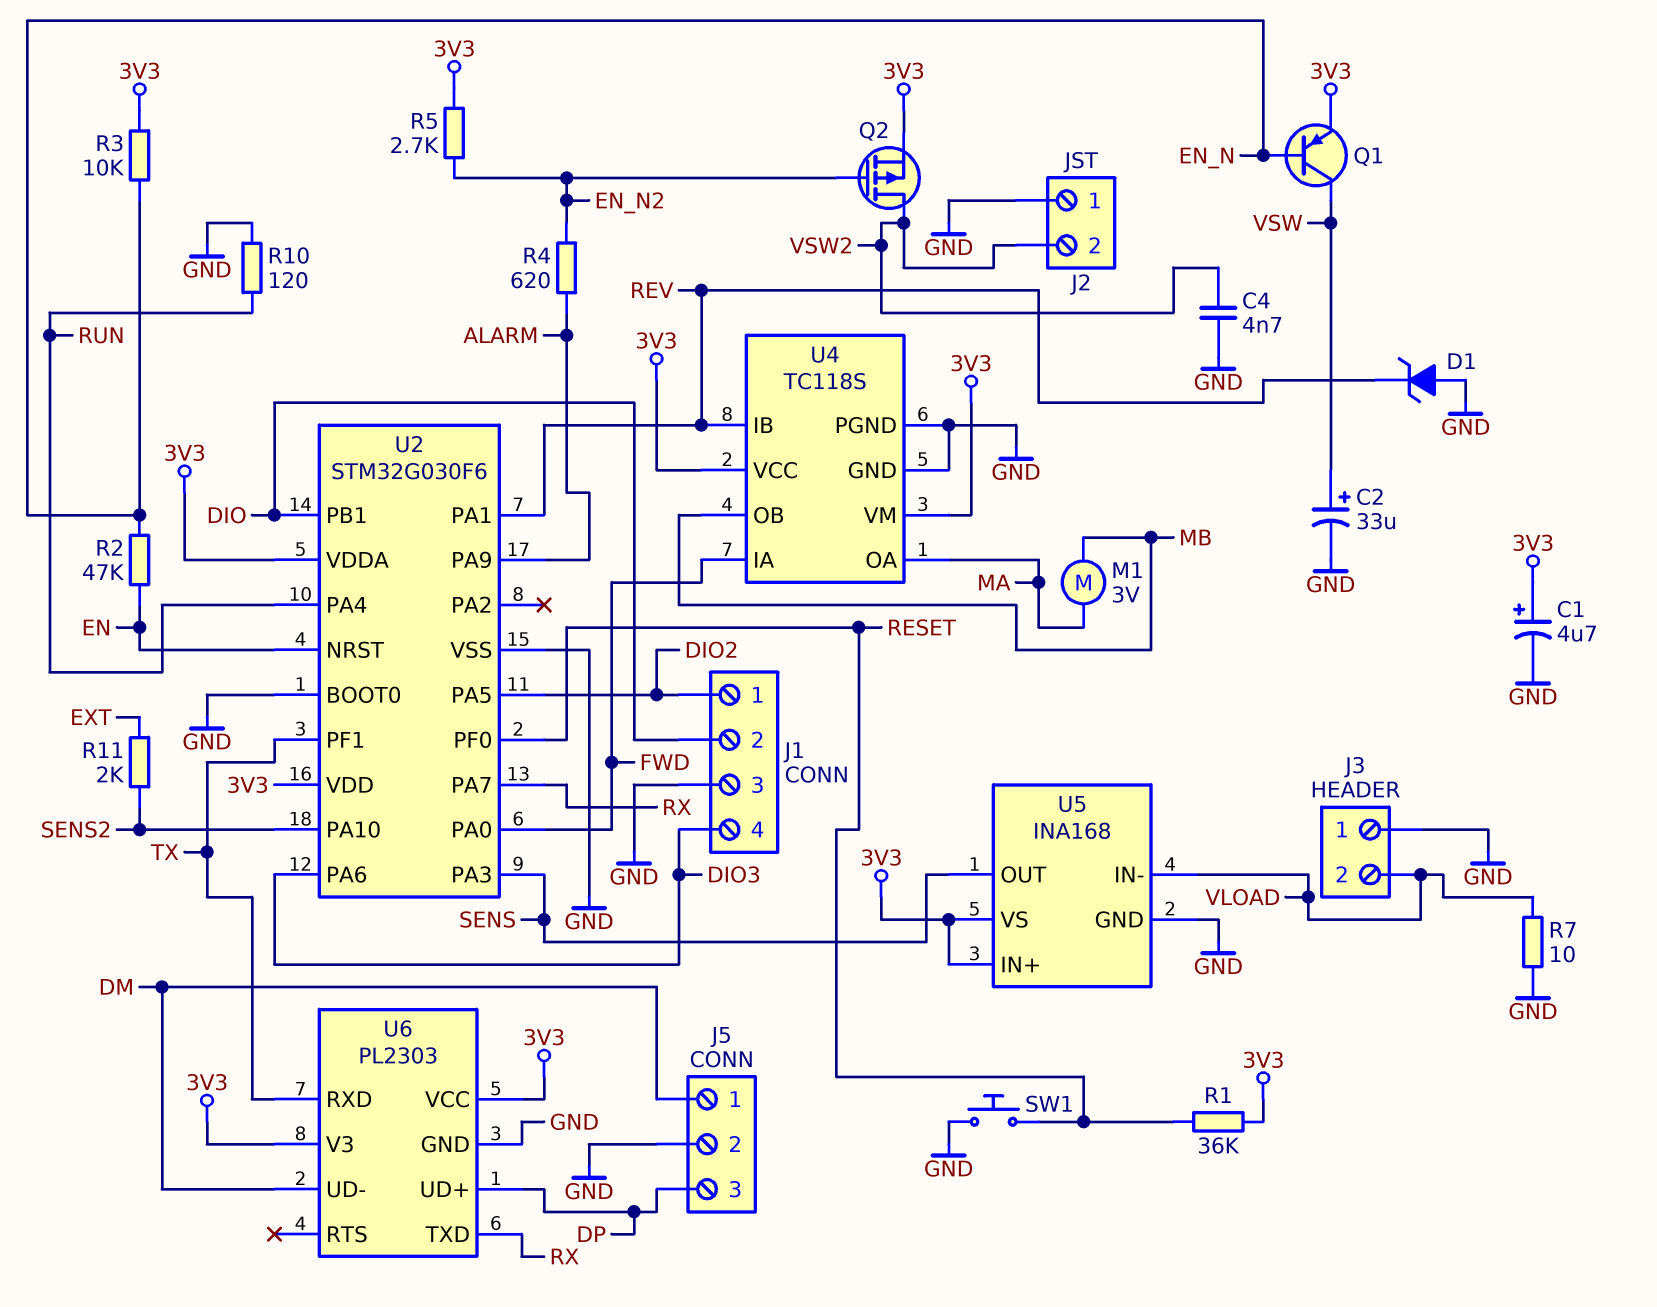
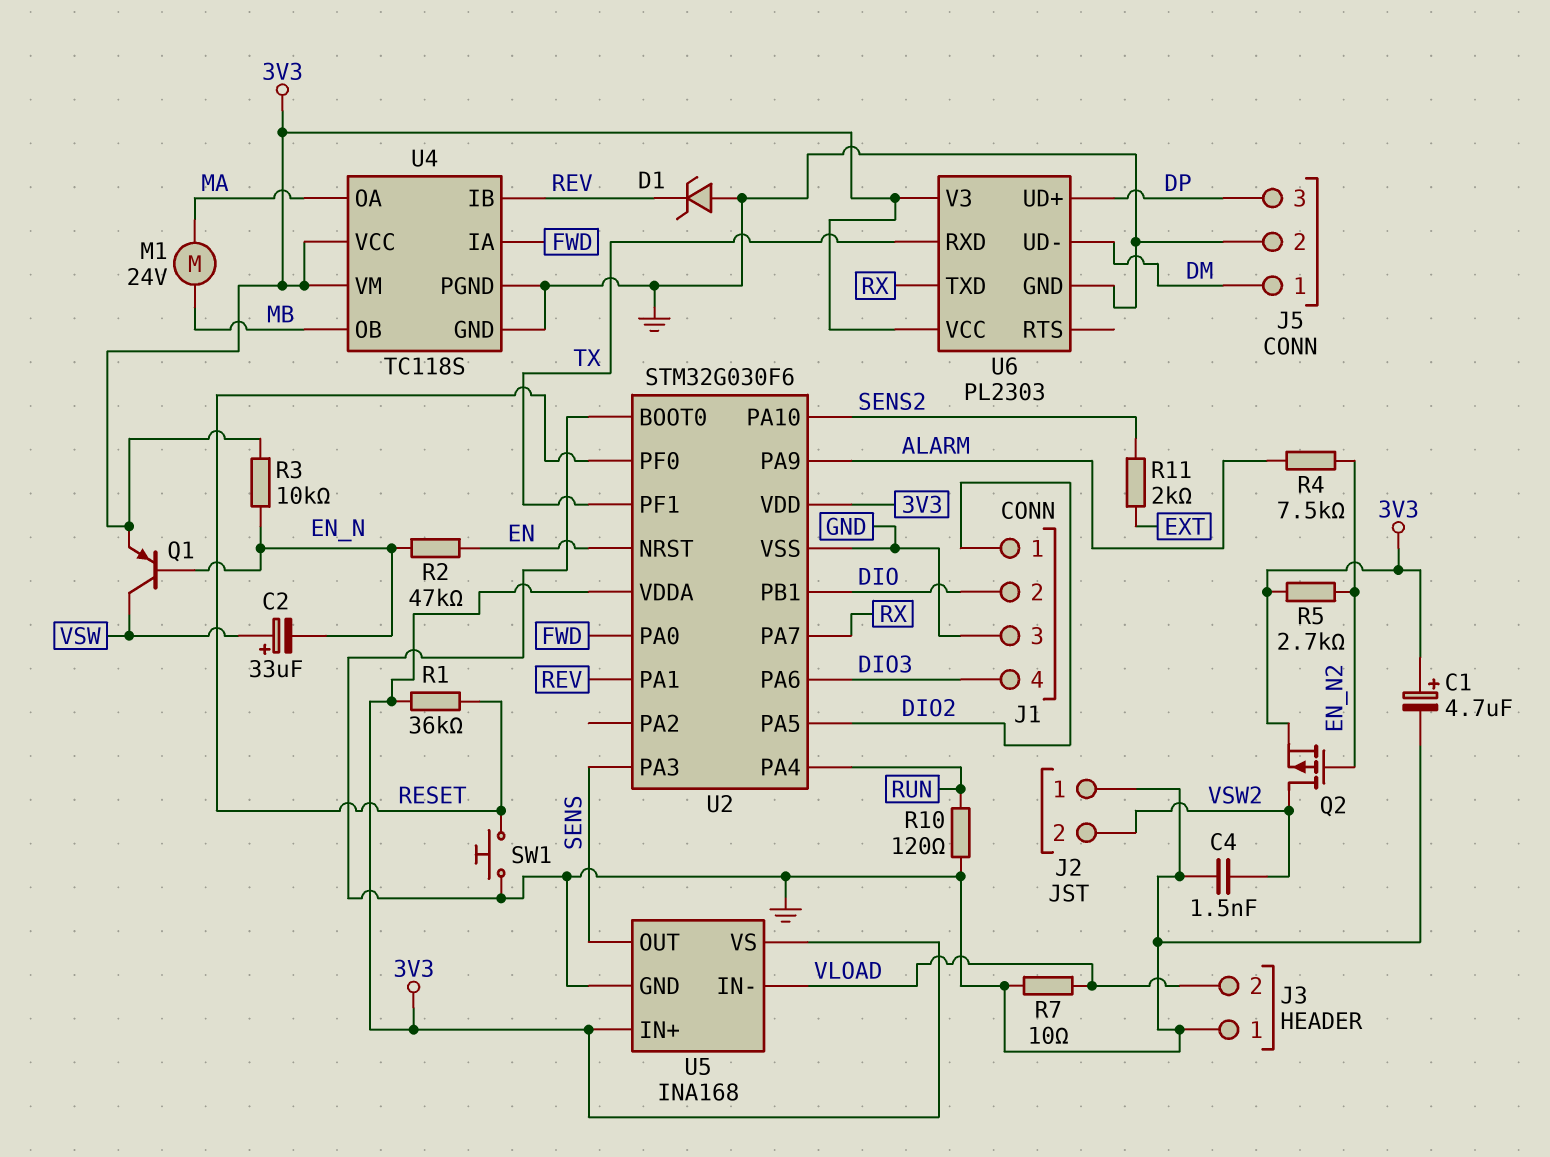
C2: 33uF (plus VSW, minus GND) -> 33uF (plus VSW, minus EN_N)
C4: 4.7nF (GND, VSW2) -> 1.5nF (GND, VSW2)
M1: motor 3V (MA, MB) -> motor 24V (MA, MB)
R4: 620 (ALARM, EN_N2) -> 7.5k (ALARM, EN_N2)

